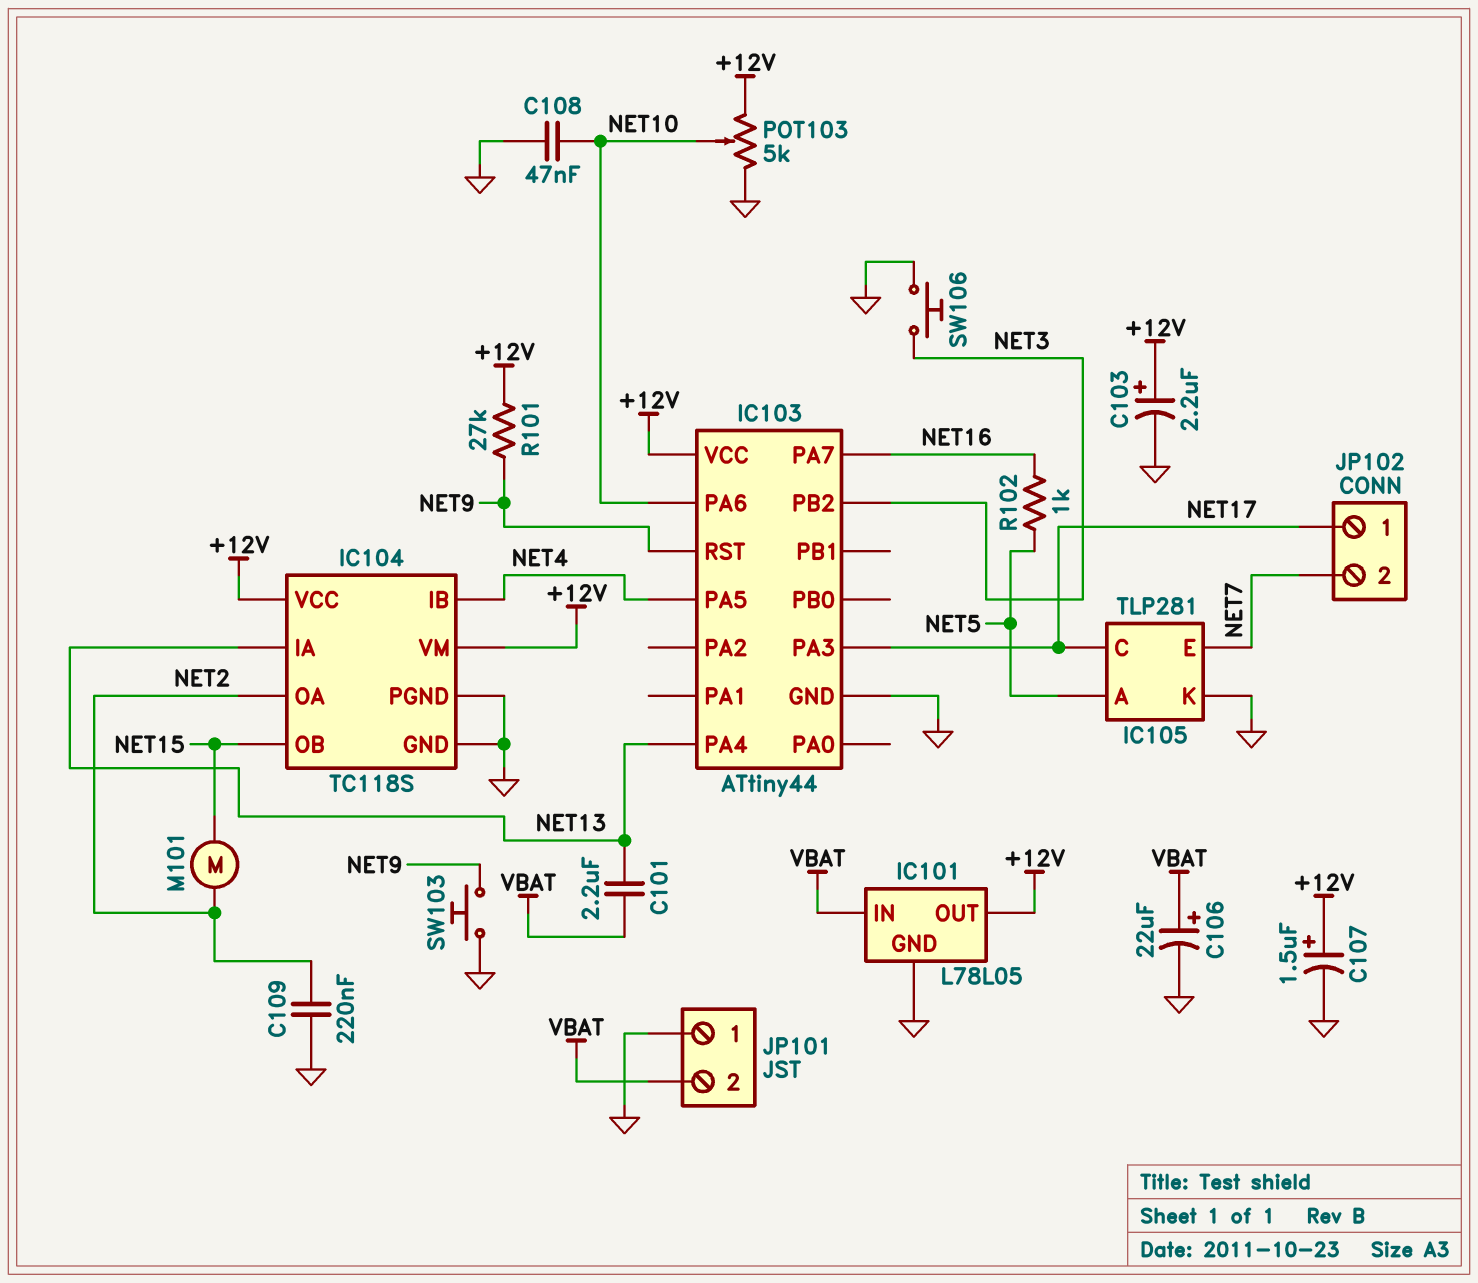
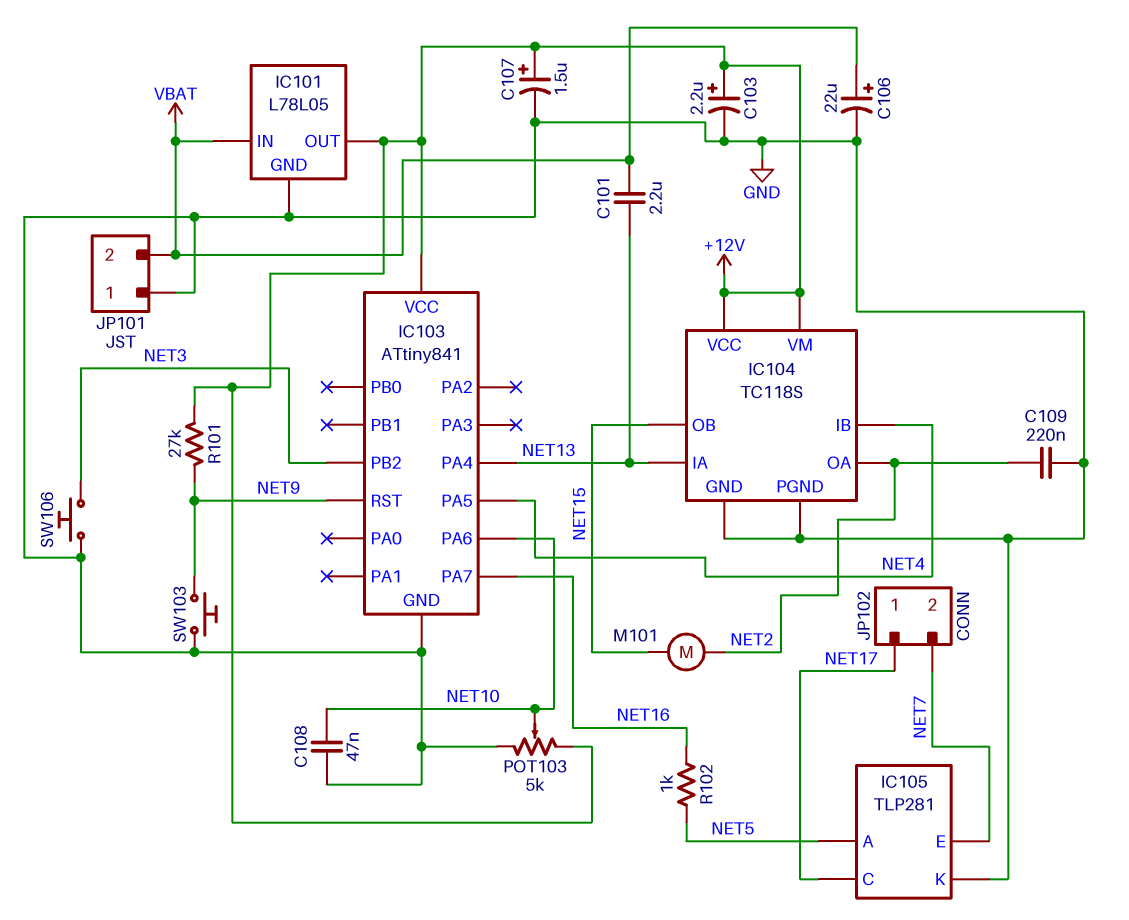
IC103: ATtiny44 -> ATtiny841
IC103 pin PA3: NET17 -> none

